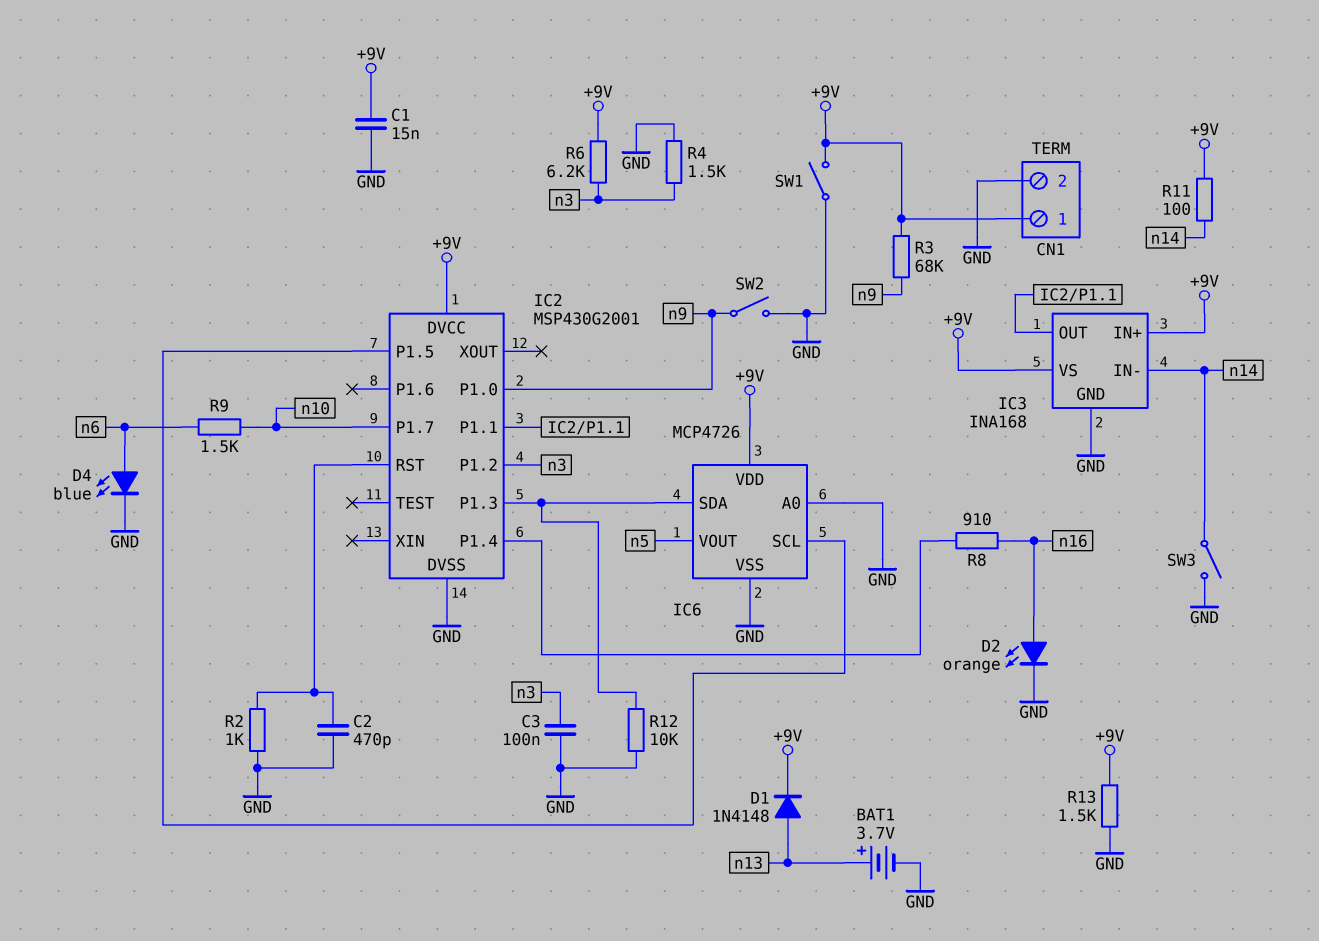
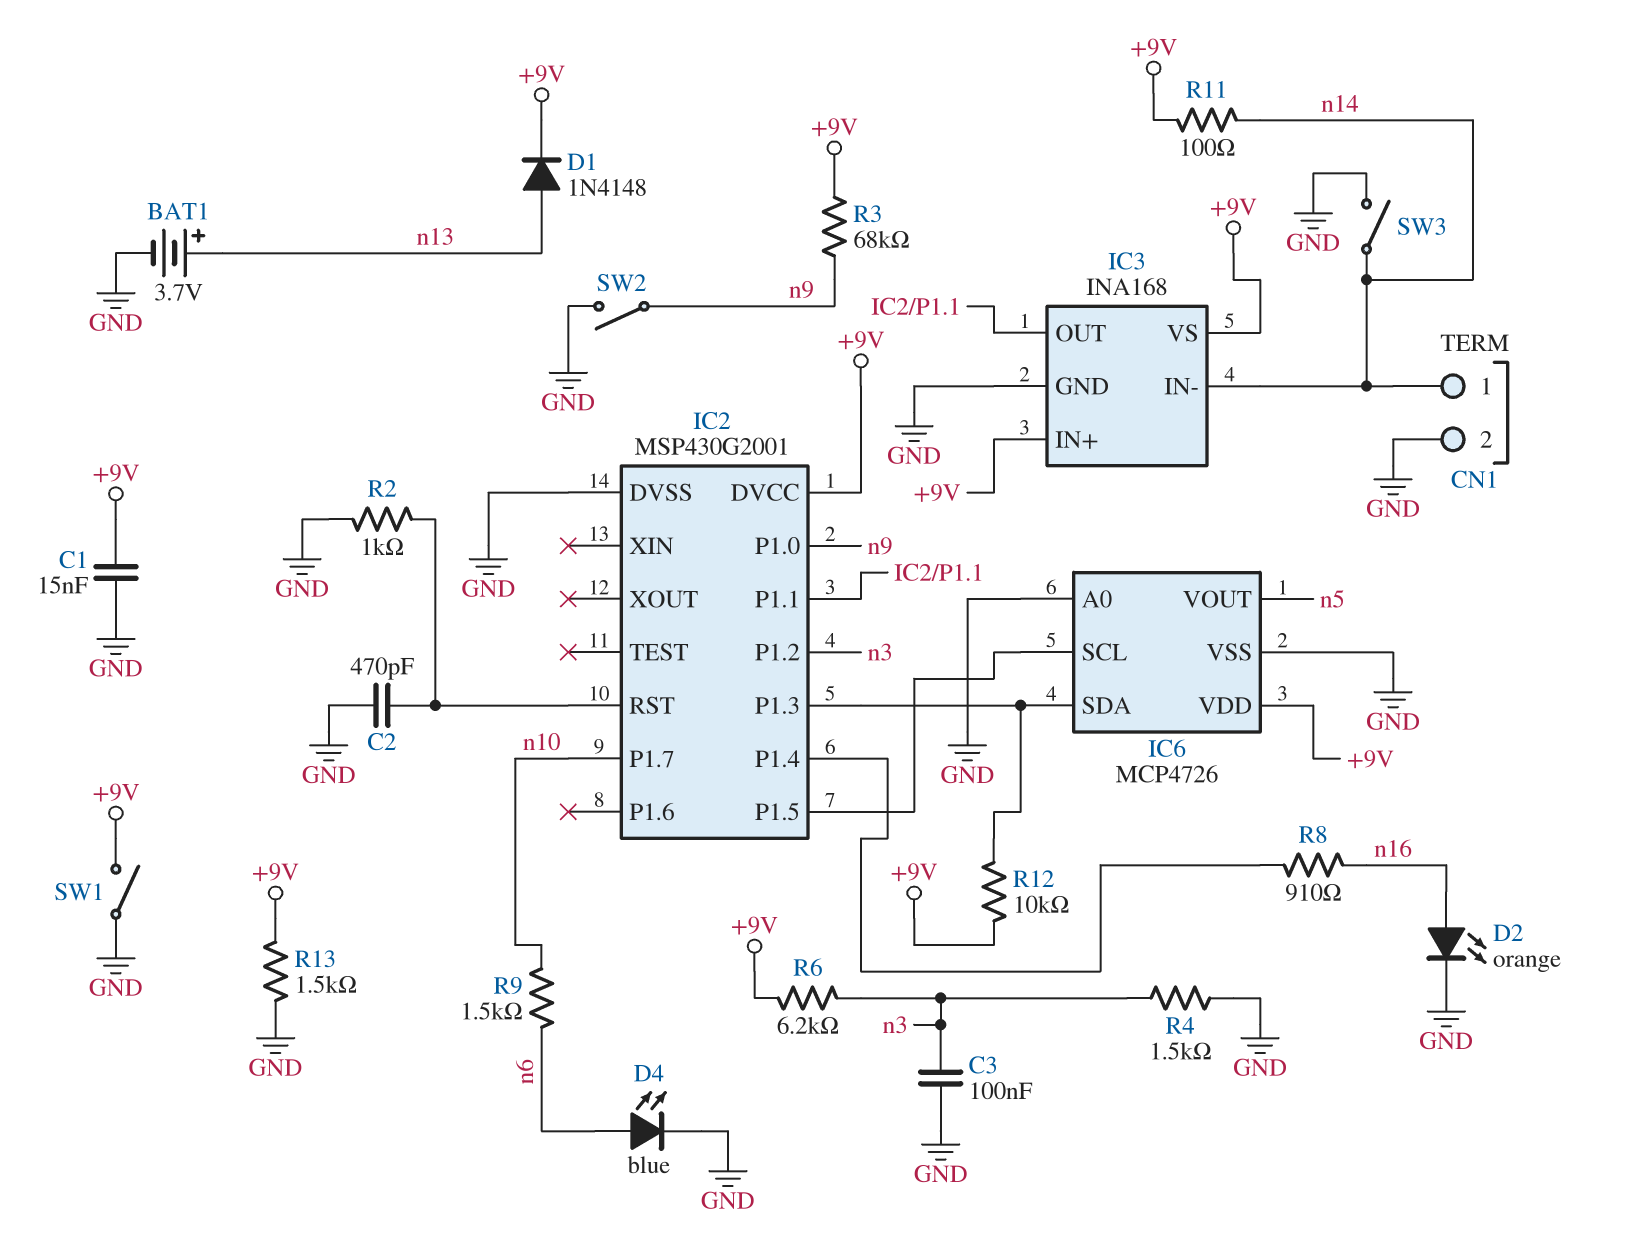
CN1 pin 1: +9V -> n14
R12: 10k (GND, IC2/P1.3) -> 10k (+9V, IC2/P1.3)

